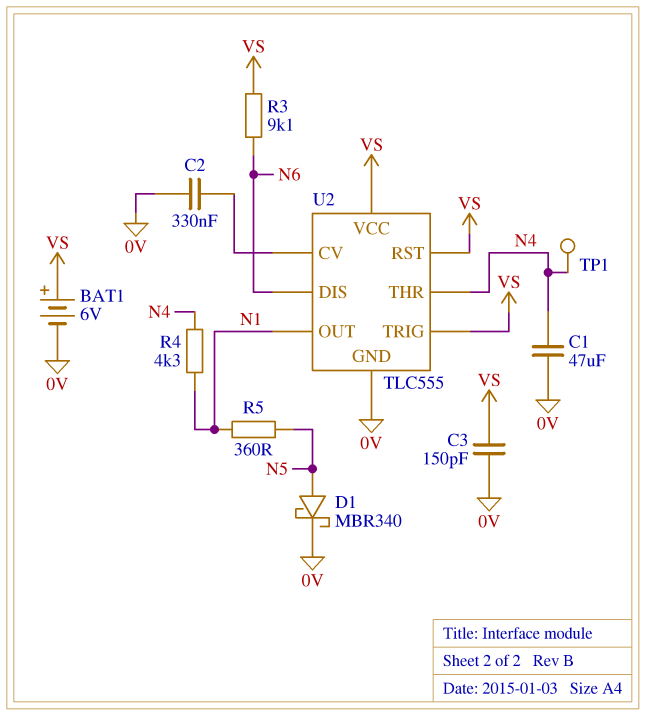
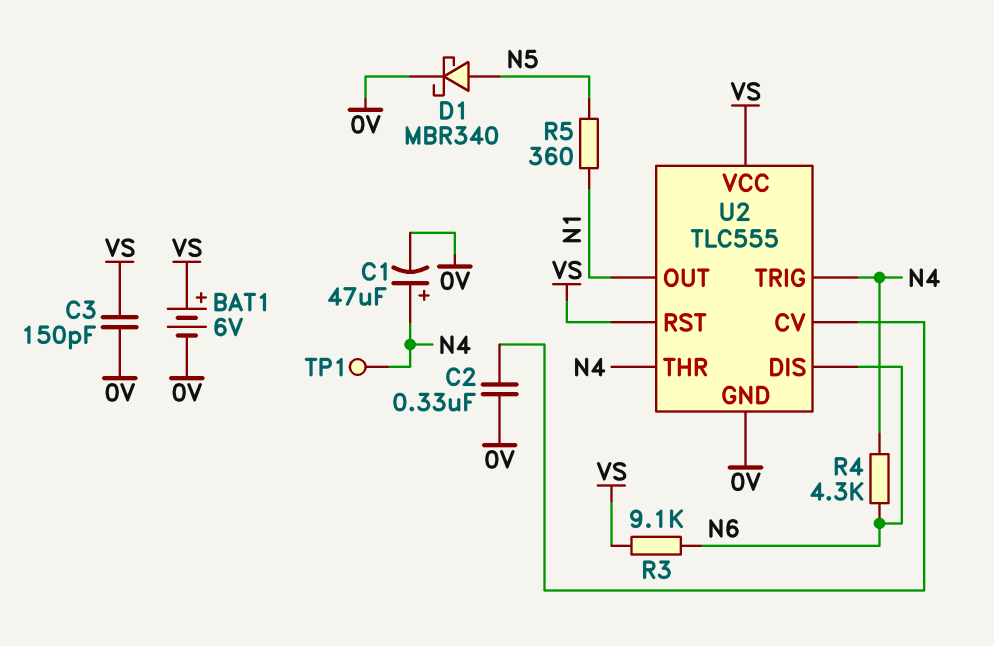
C1: 47uF (0V, N4) -> 47uF (plus N4, minus 0V)
R4: 4.3k (N1, N4) -> 4.3k (N4, N6)
U2 pin TRIG: VS -> N4

